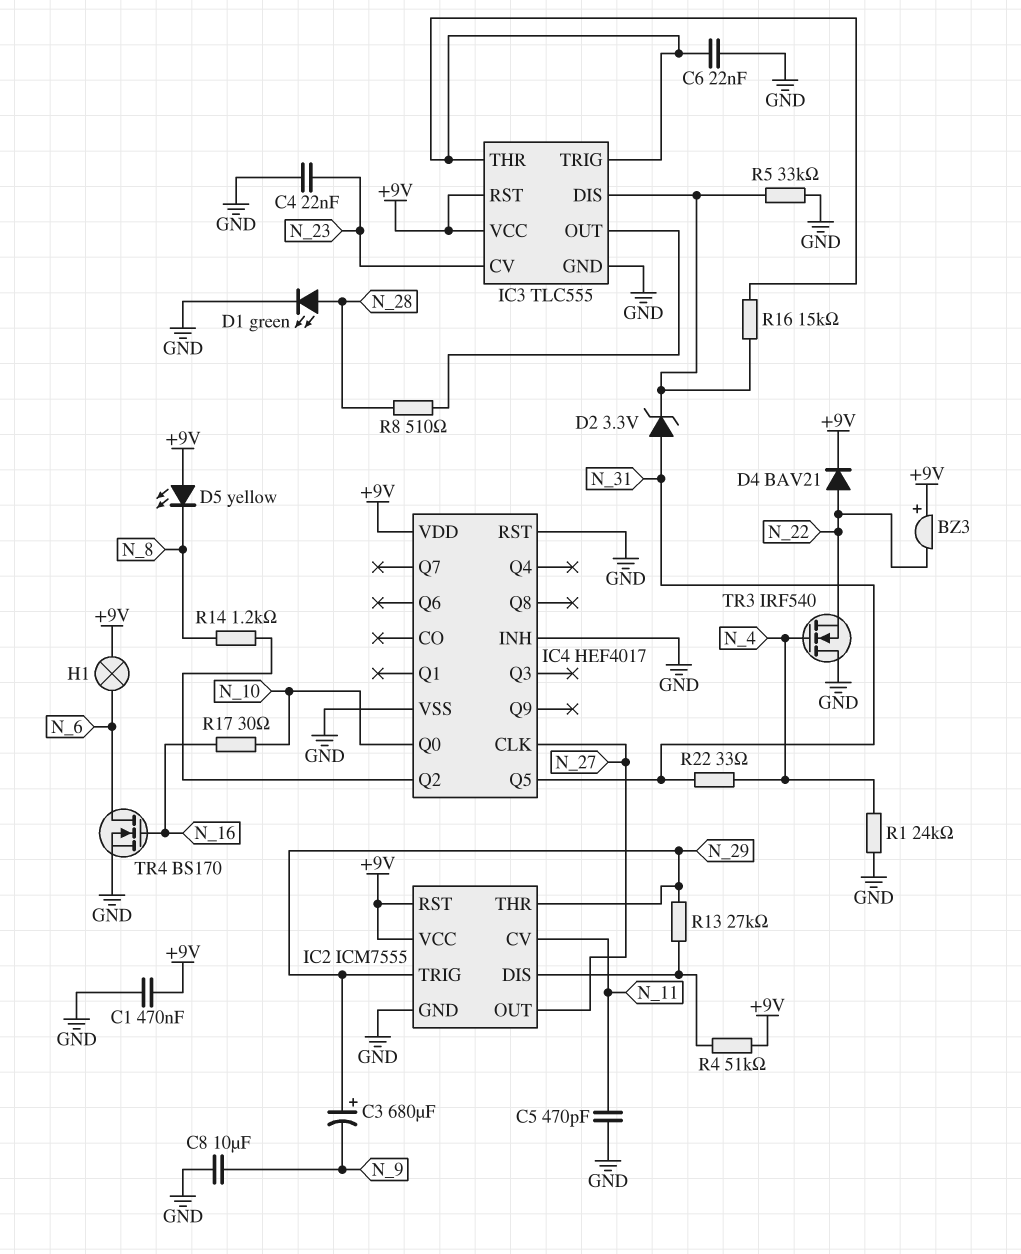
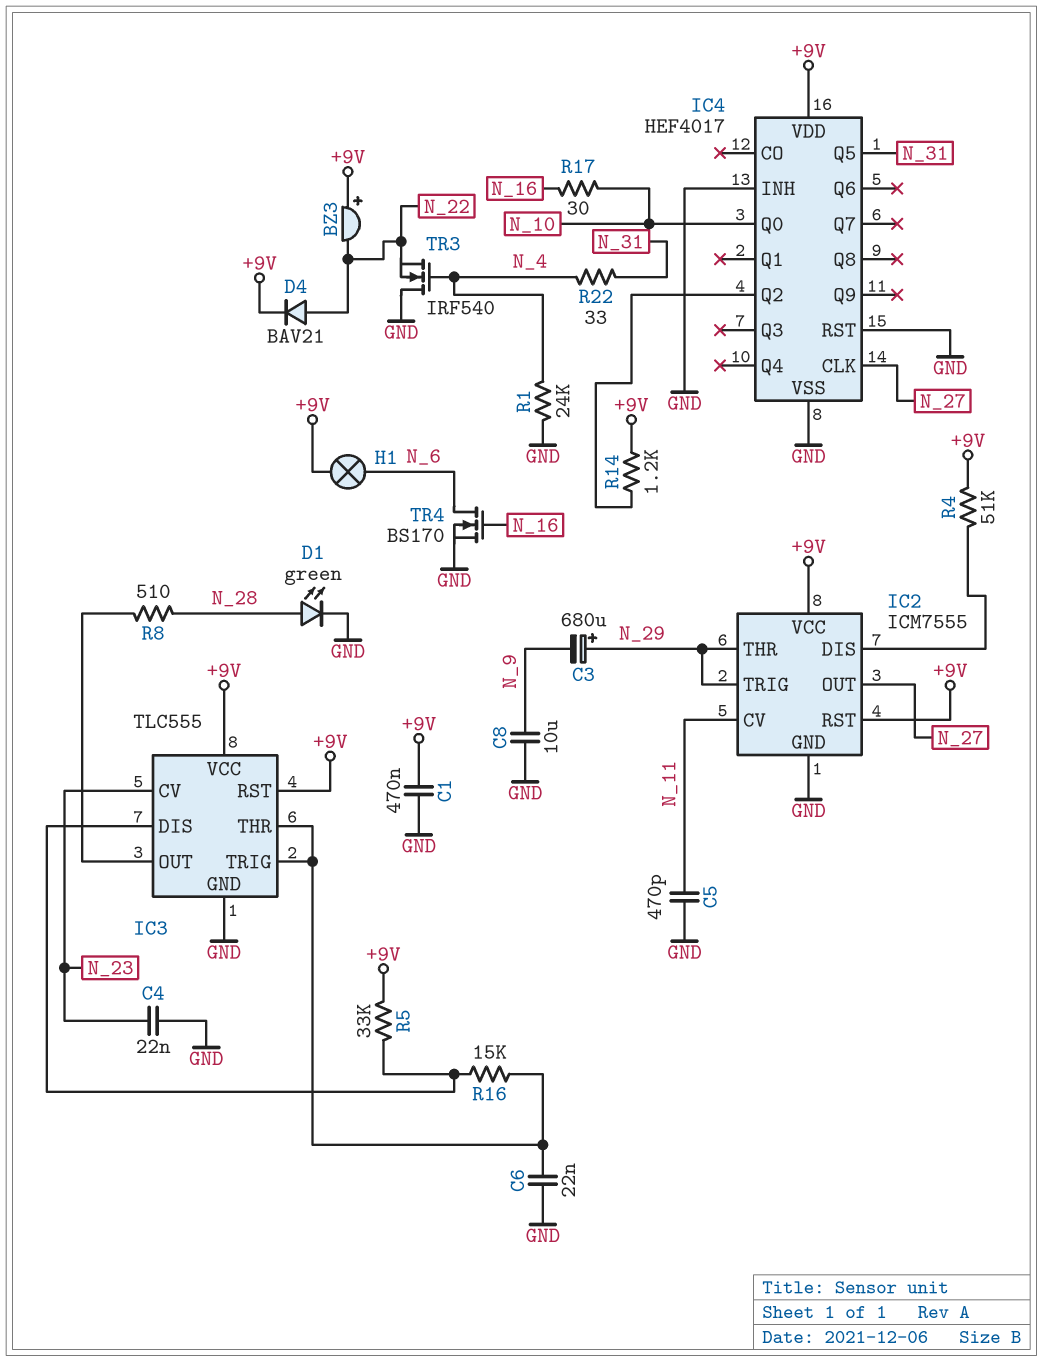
D2: zener 3.3V (A N_31, K IC3/DIS) -> none
D5: LED yellow (A +9V, K N_8) -> none
R5: 33k (GND, IC3/DIS) -> 33k (+9V, IC3/DIS)
R13: 27k (IC2/DIS, N_29) -> none
R14: 1.2k (IC4/Q2, N_8) -> 1.2k (+9V, IC4/Q2)

